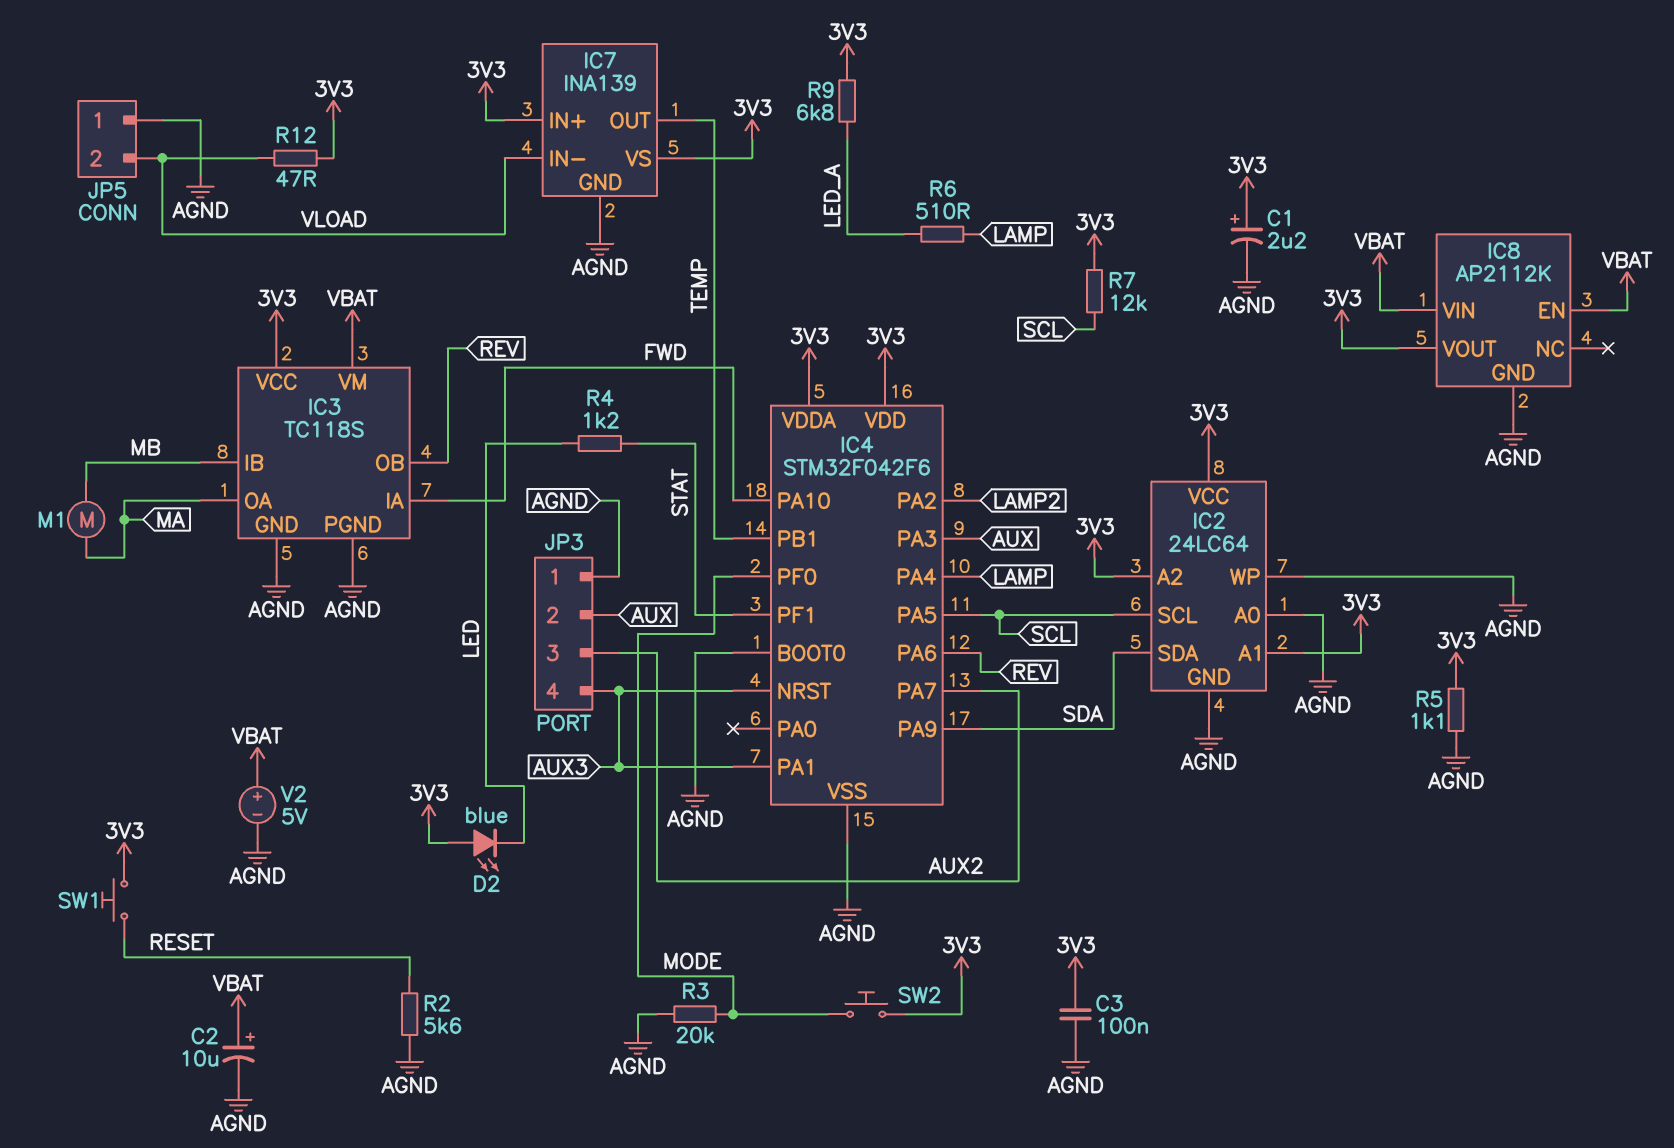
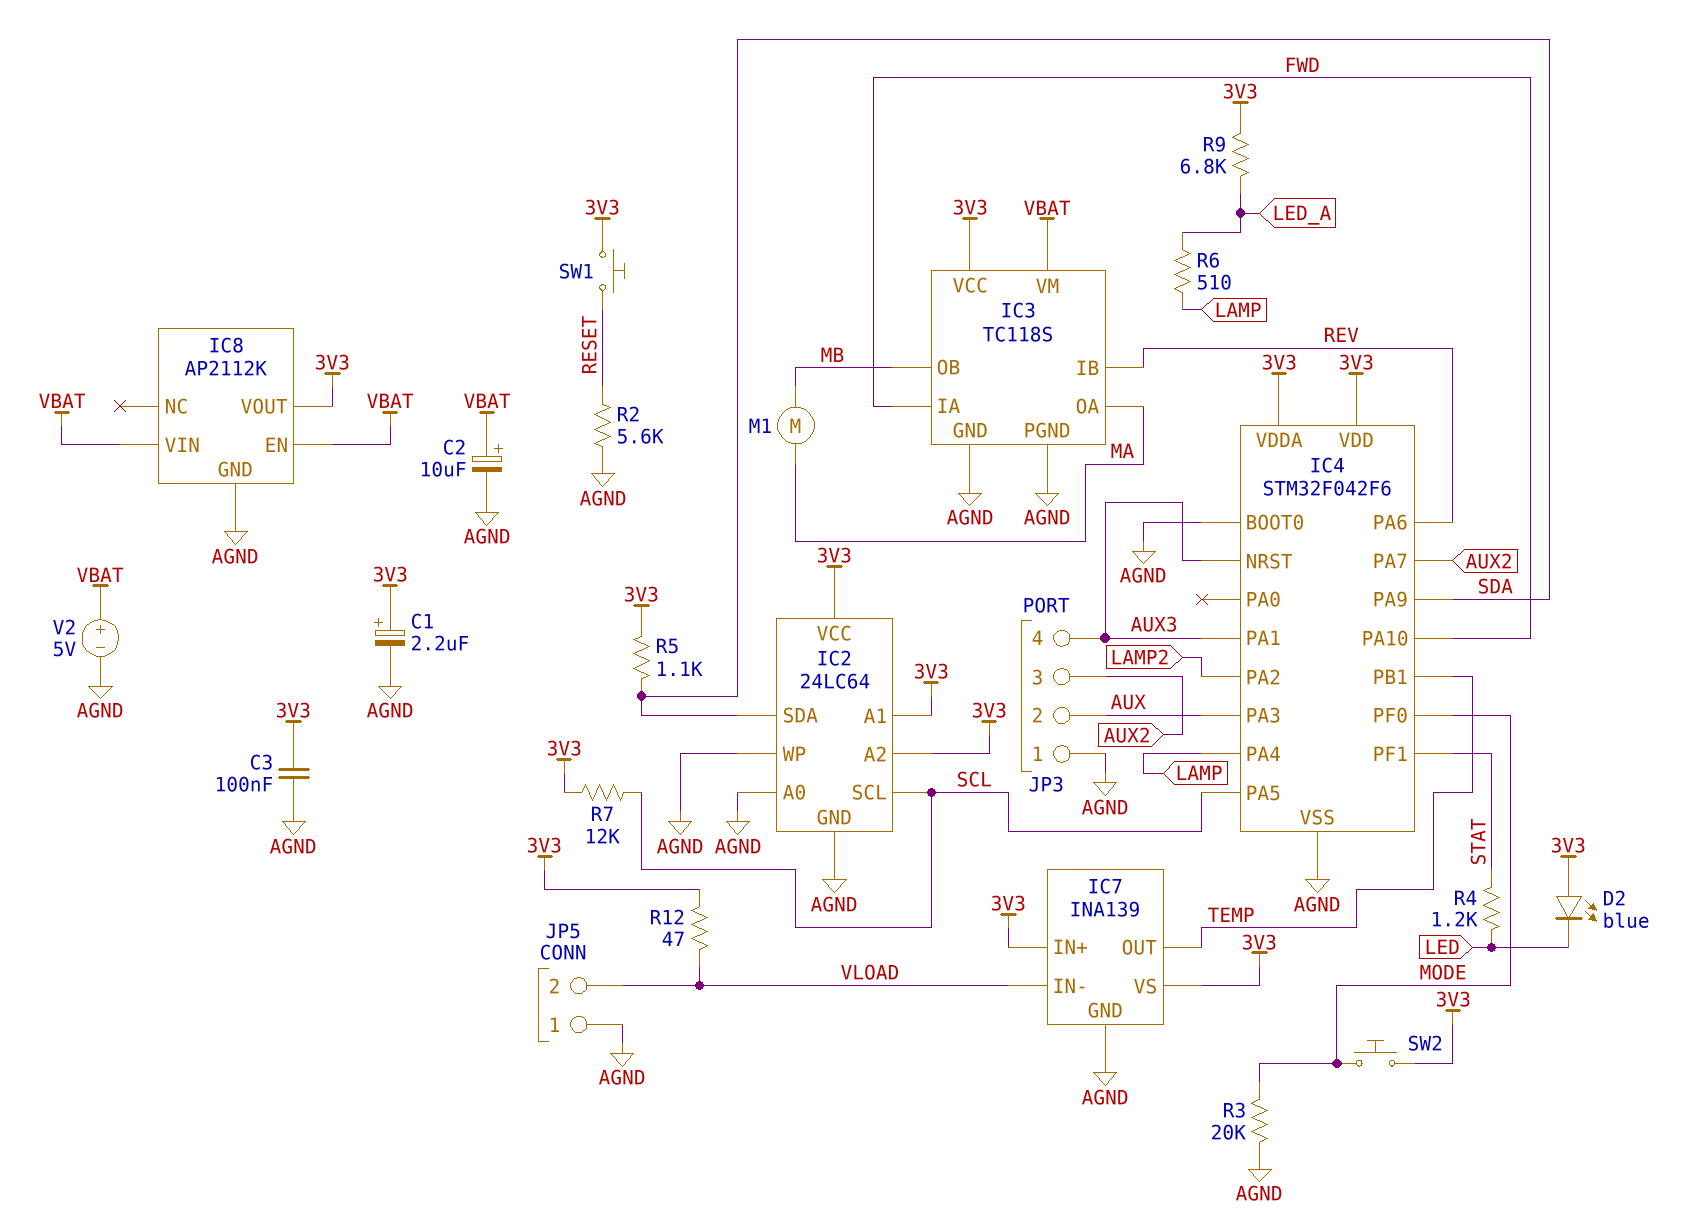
IC3 pin IB: MB -> REV
IC3 pin OB: REV -> MB
R5: 1.1k (3V3, AGND) -> 1.1k (3V3, SDA)

